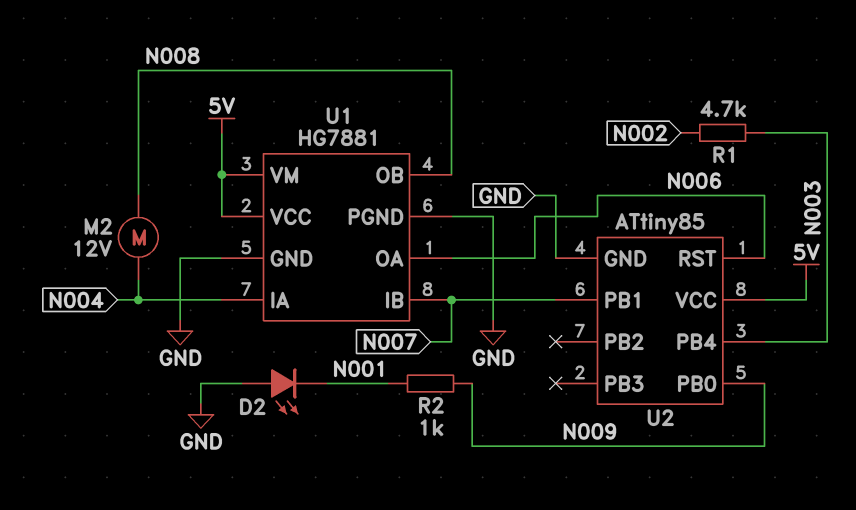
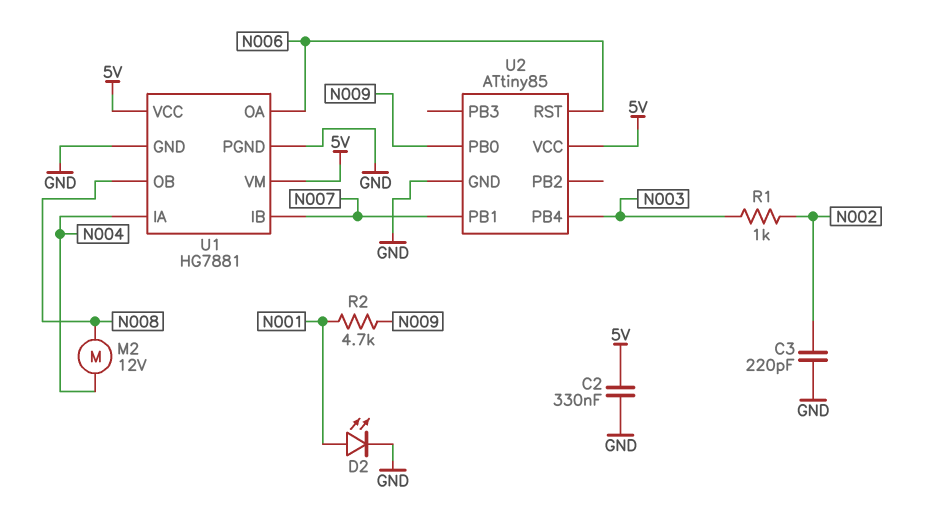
C2: none -> 330nF (5V, GND)
C3: none -> 220pF (GND, N002)
D2: LED (A GND, K N001) -> LED (A N001, K GND)
R1: 4.7k (N002, N003) -> 1k (N002, N003)
R2: 1k (N001, N009) -> 4.7k (N001, N009)

